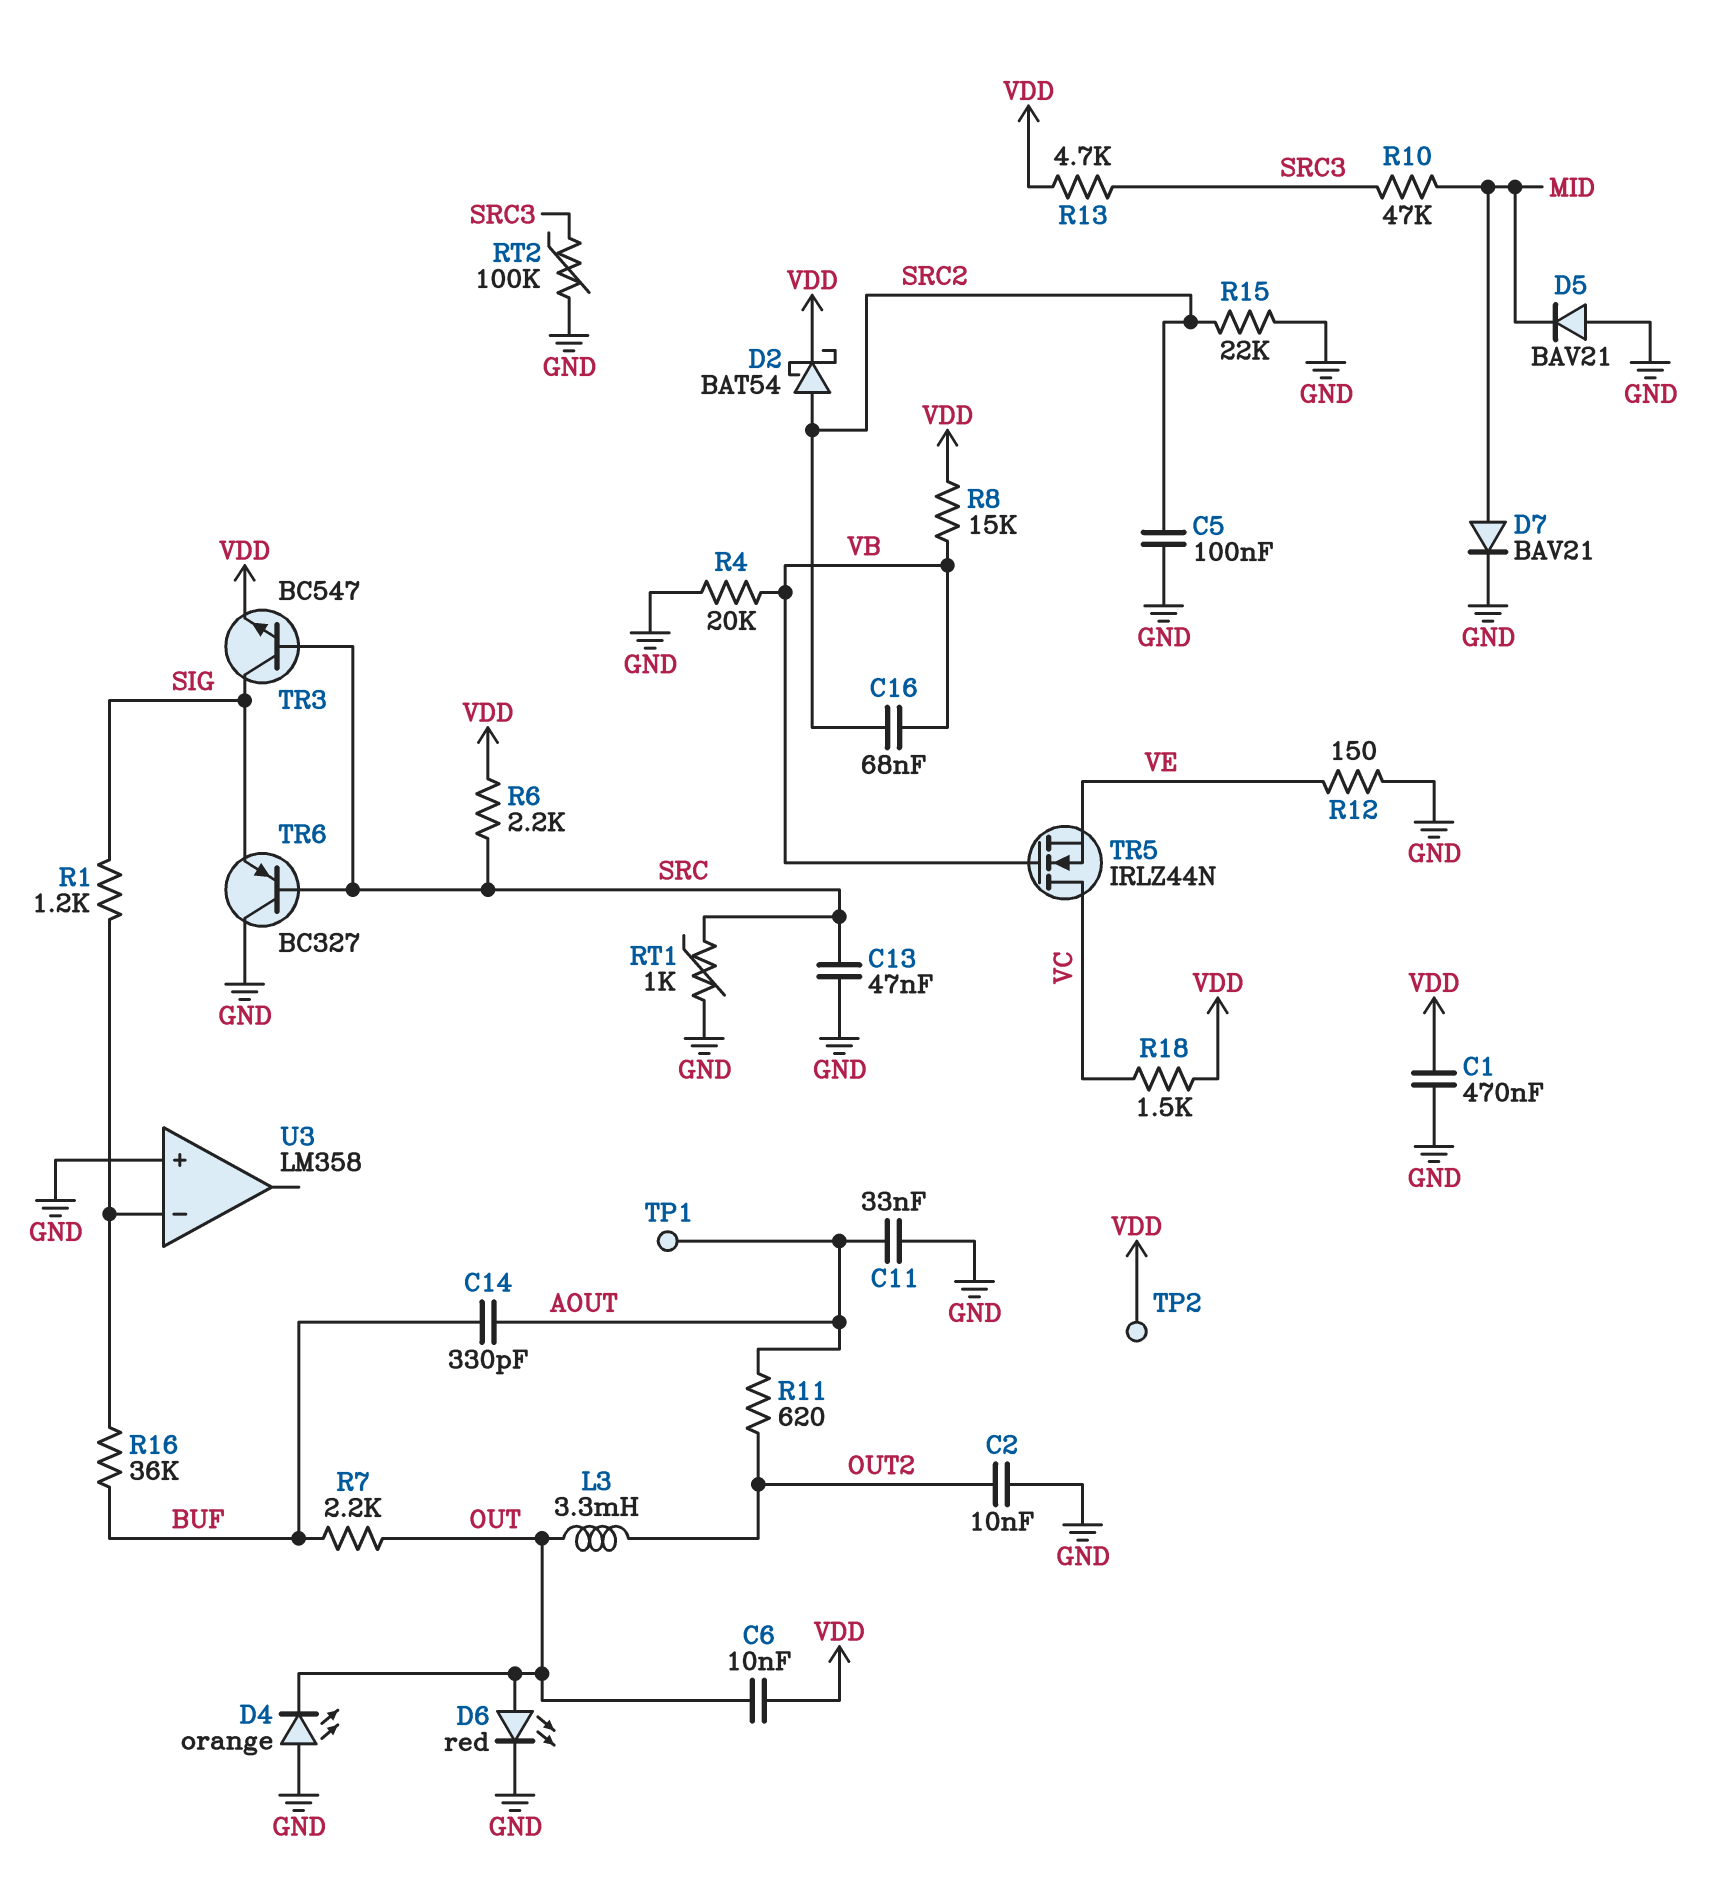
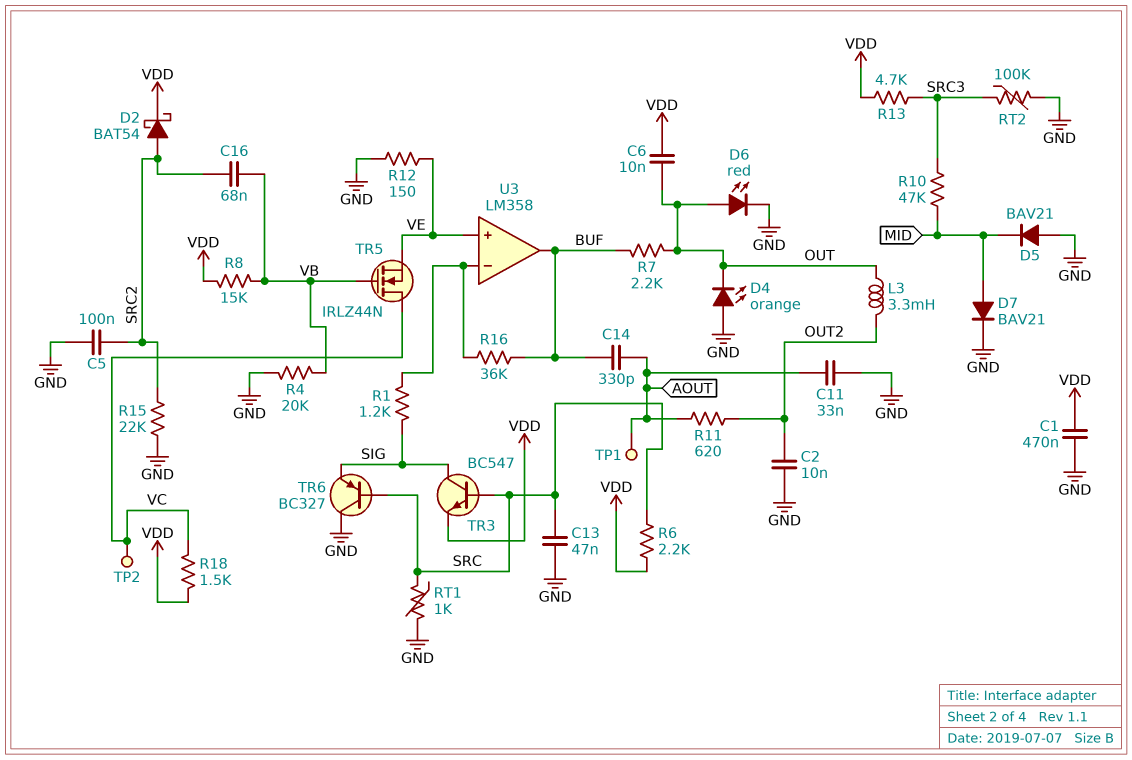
TP2: test point (VDD) -> test point (VC)
U3 pin in+: GND -> VE
U3 pin out: none -> BUF

